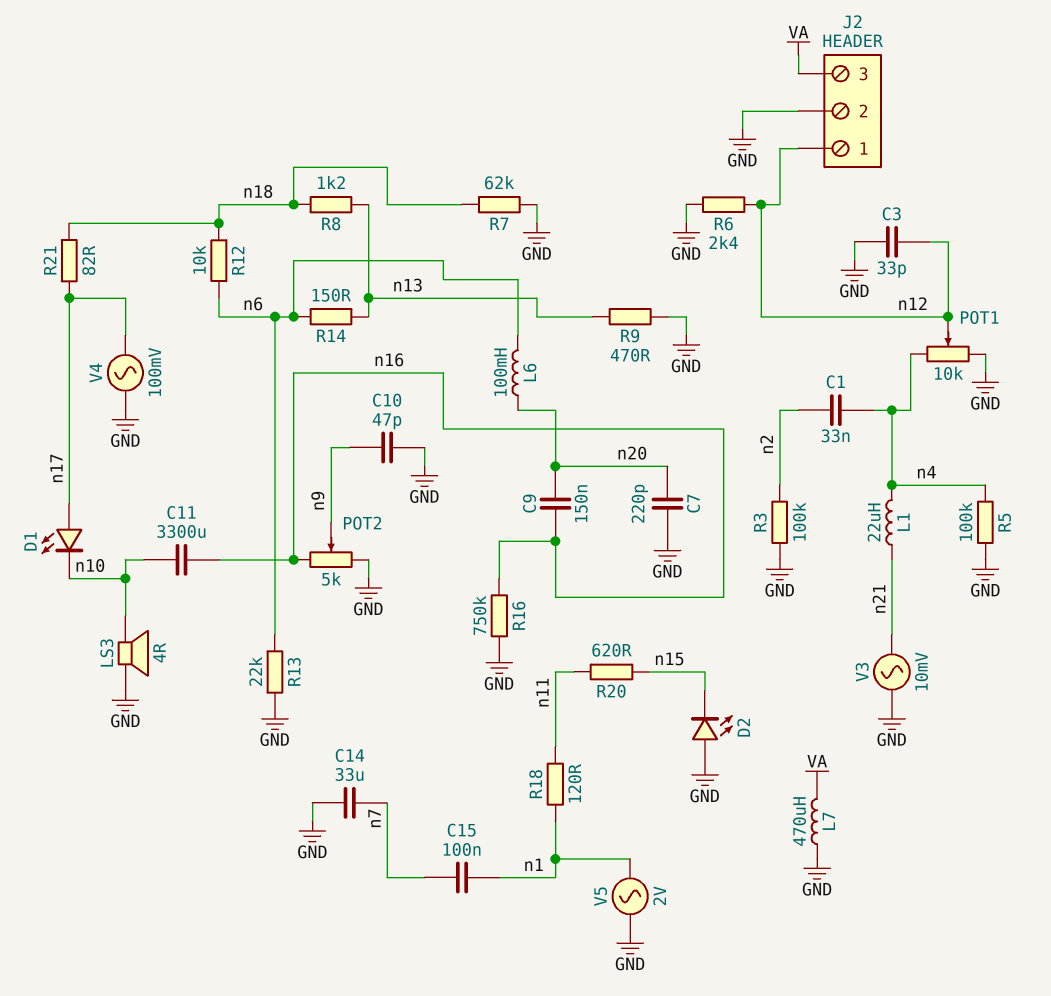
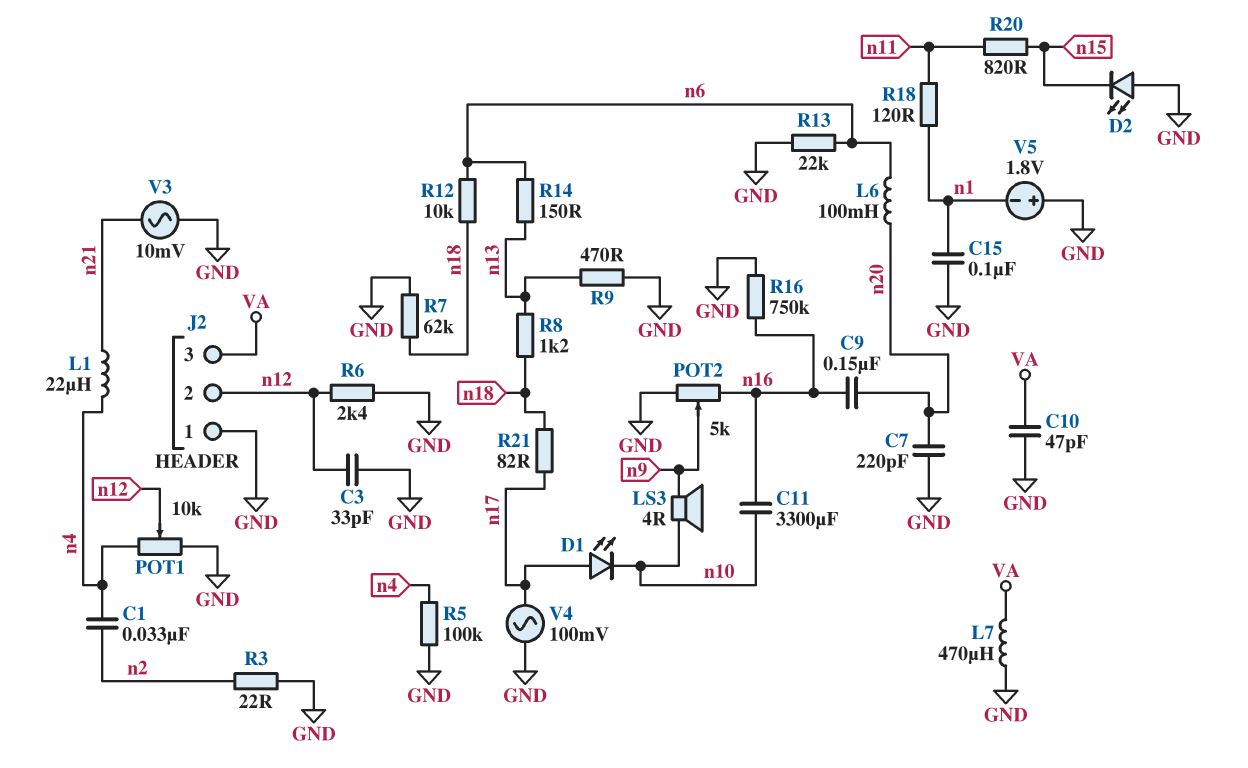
C10: 47pF (GND, n9) -> 47pF (GND, VA)
C14: 33uF (GND, n7) -> none
C15: 100nF (n1, n7) -> 100nF (GND, n1)
J2 pin 1: n12 -> GND
J2 pin 2: GND -> n12
LS3: speaker 4R (GND, n10) -> speaker 4R (n9, n10)
R3: 100k (GND, n2) -> 22 (GND, n2)
R20: 620 (n11, n15) -> 820 (n11, n15)
V5: AC 2V (GND, n1) -> 1.8V (plus GND, minus n1)

